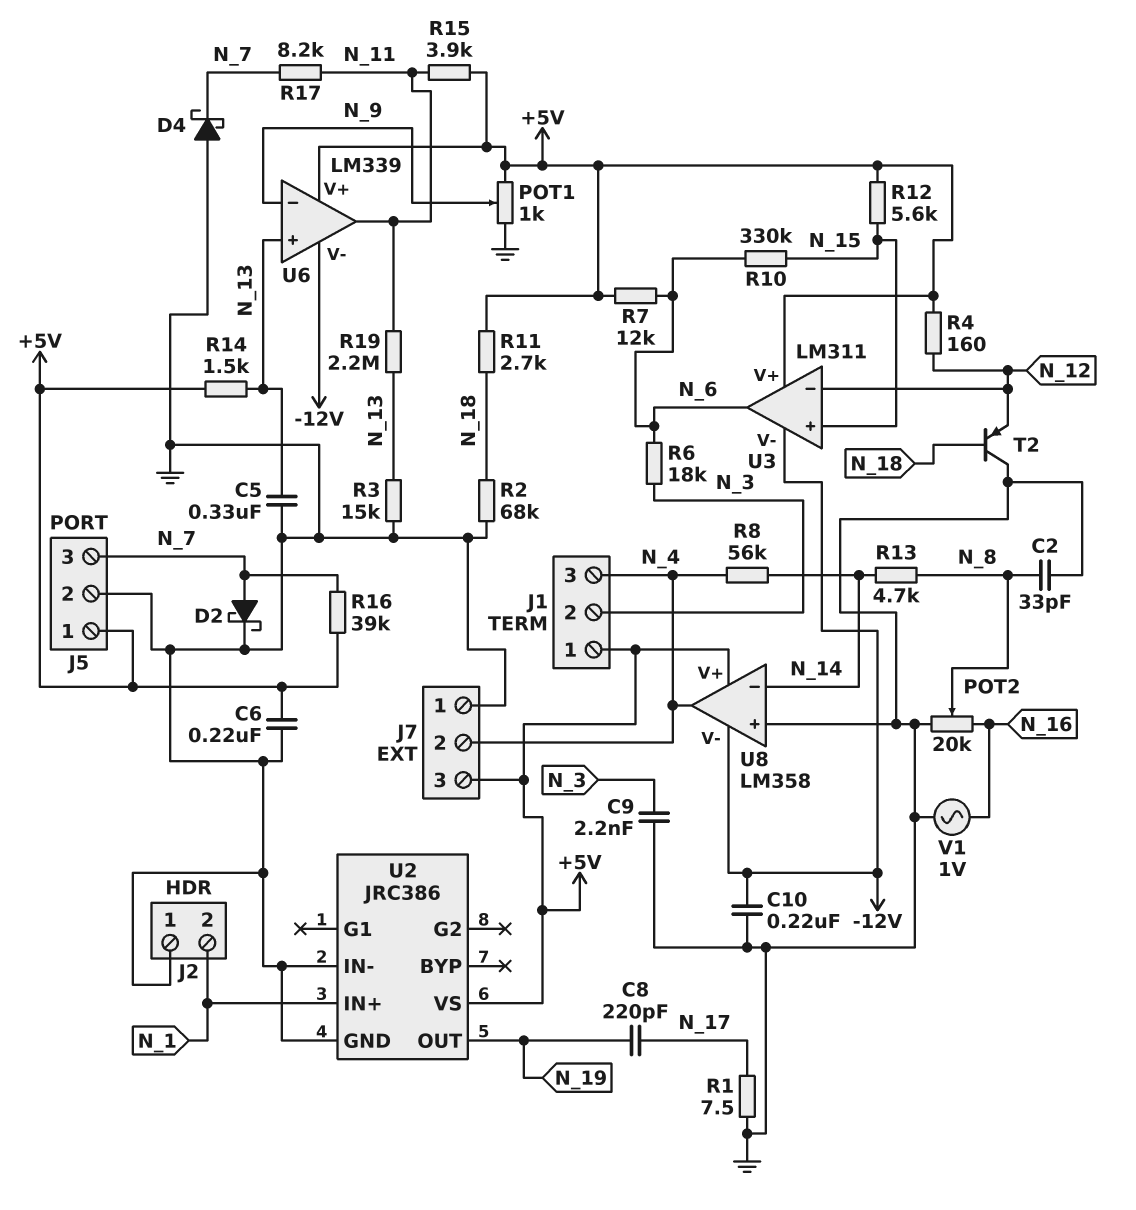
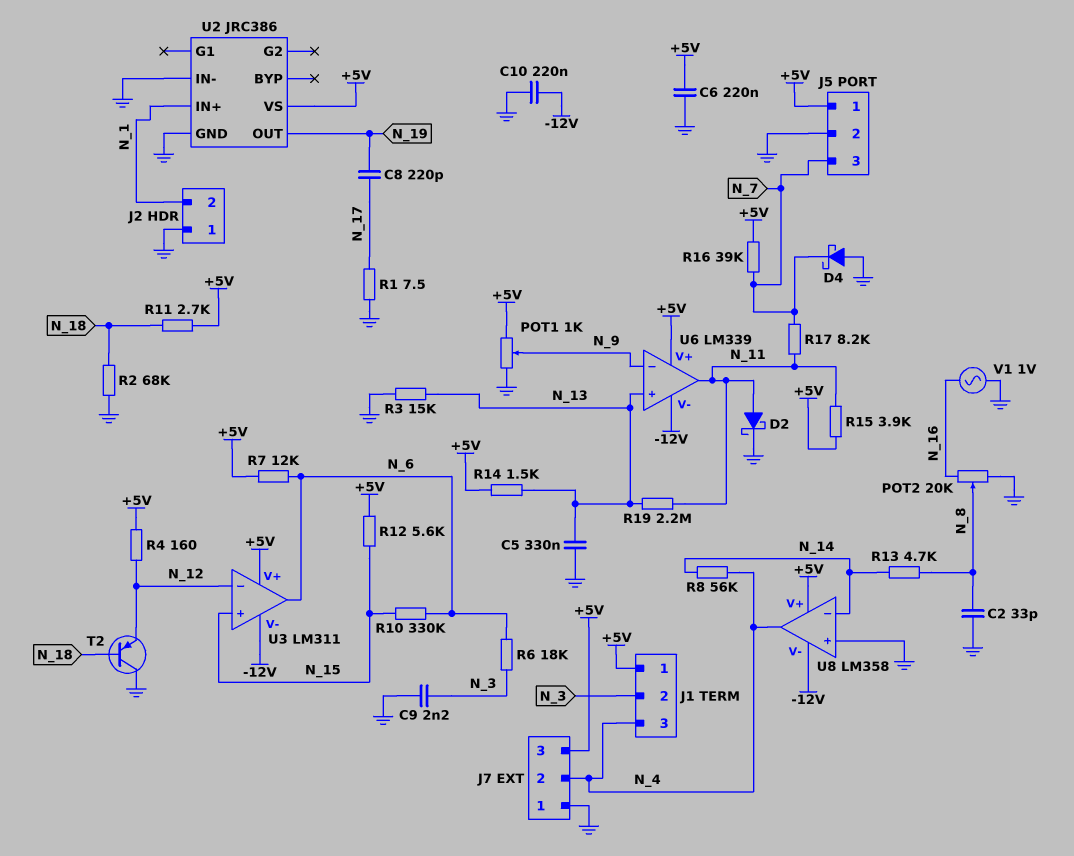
D2: schottky (A N_7, K GND) -> schottky (A N_11, K GND)

